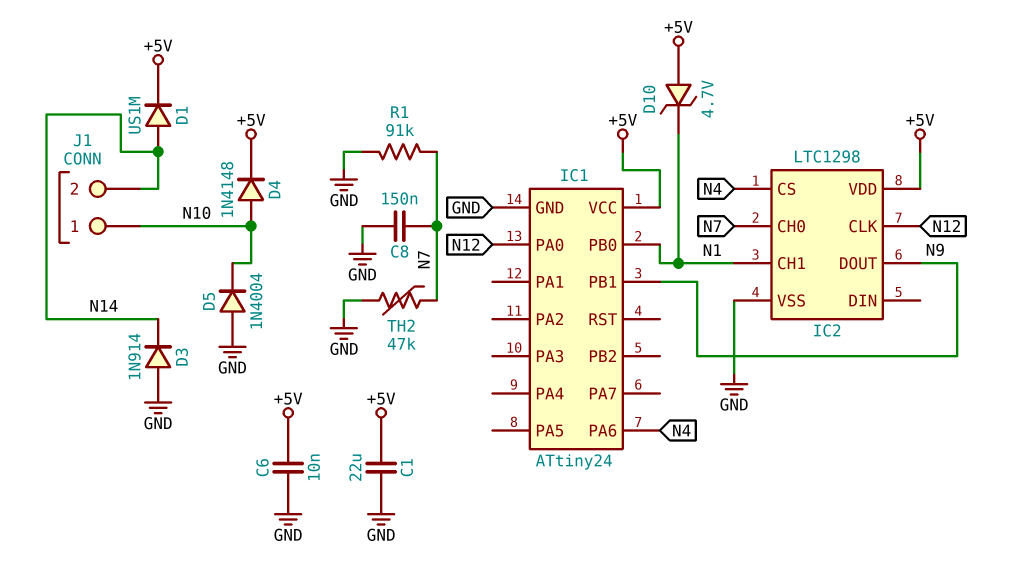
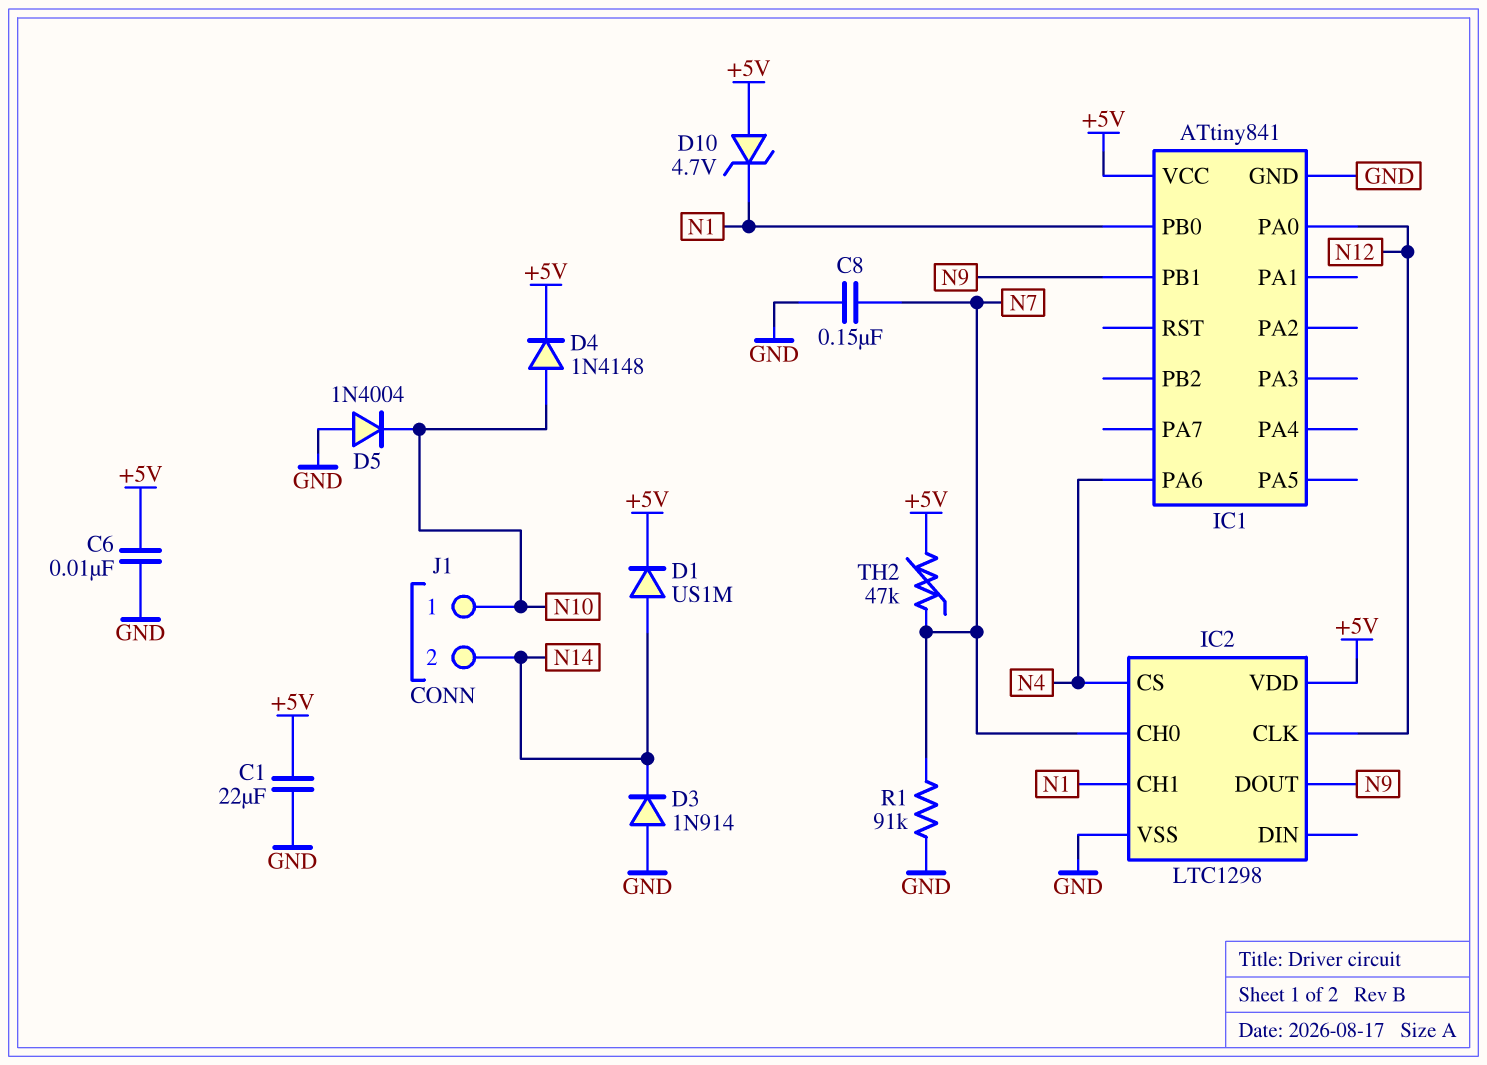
IC1: ATtiny24 -> ATtiny841
TH2: 47k (GND, N7) -> 47k (+5V, N7)

